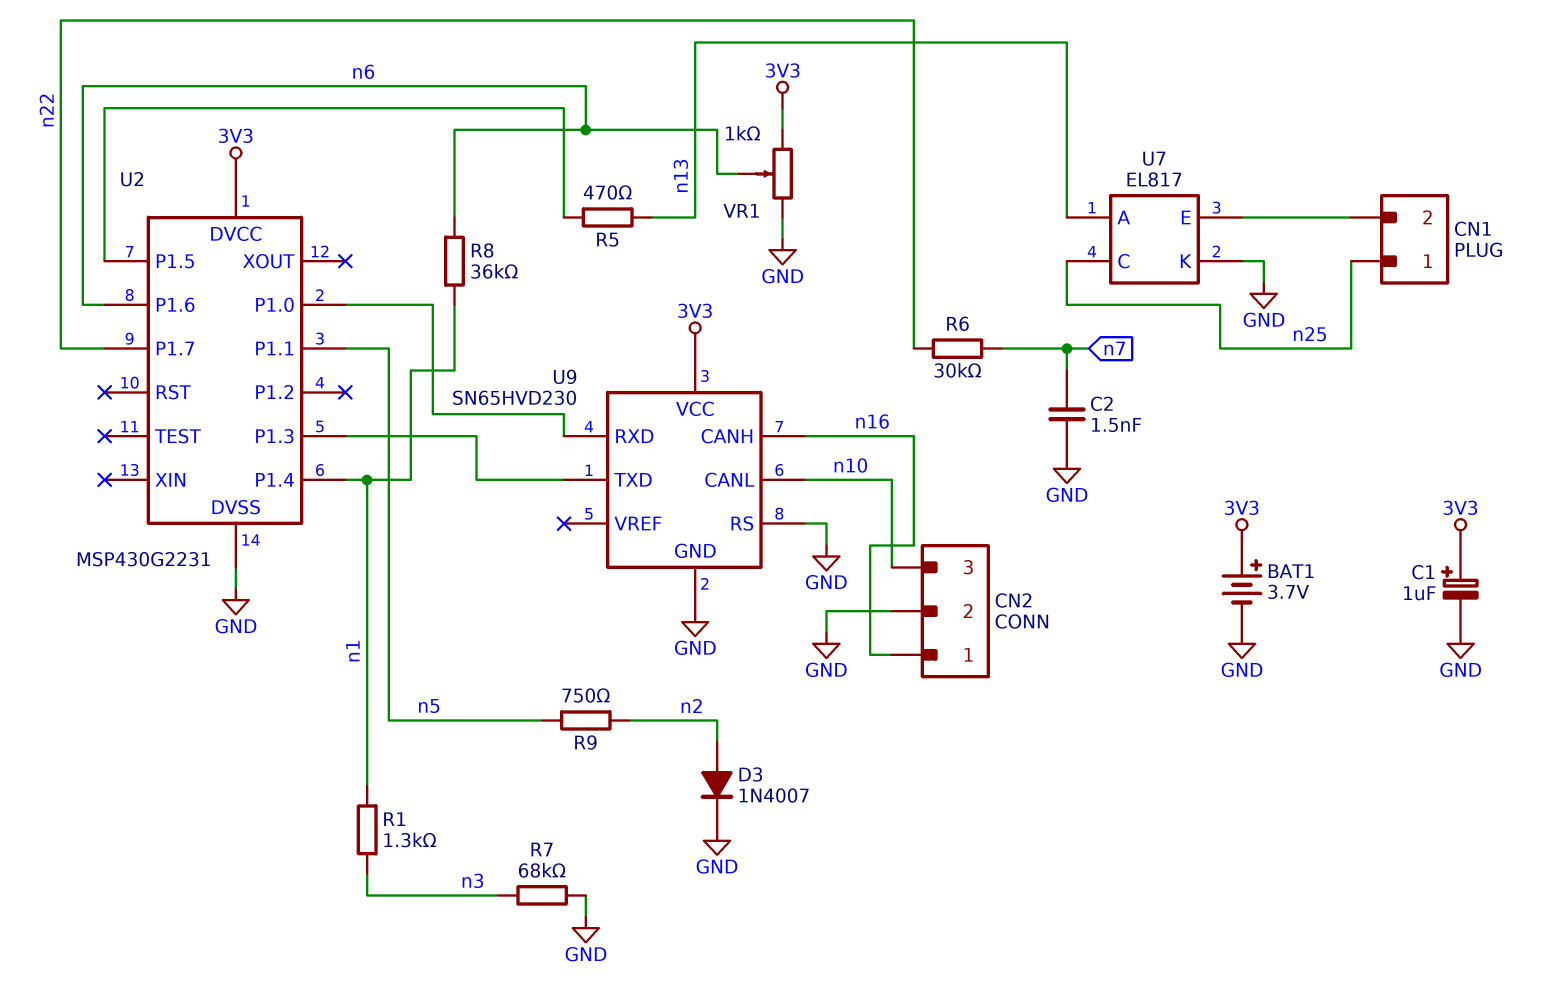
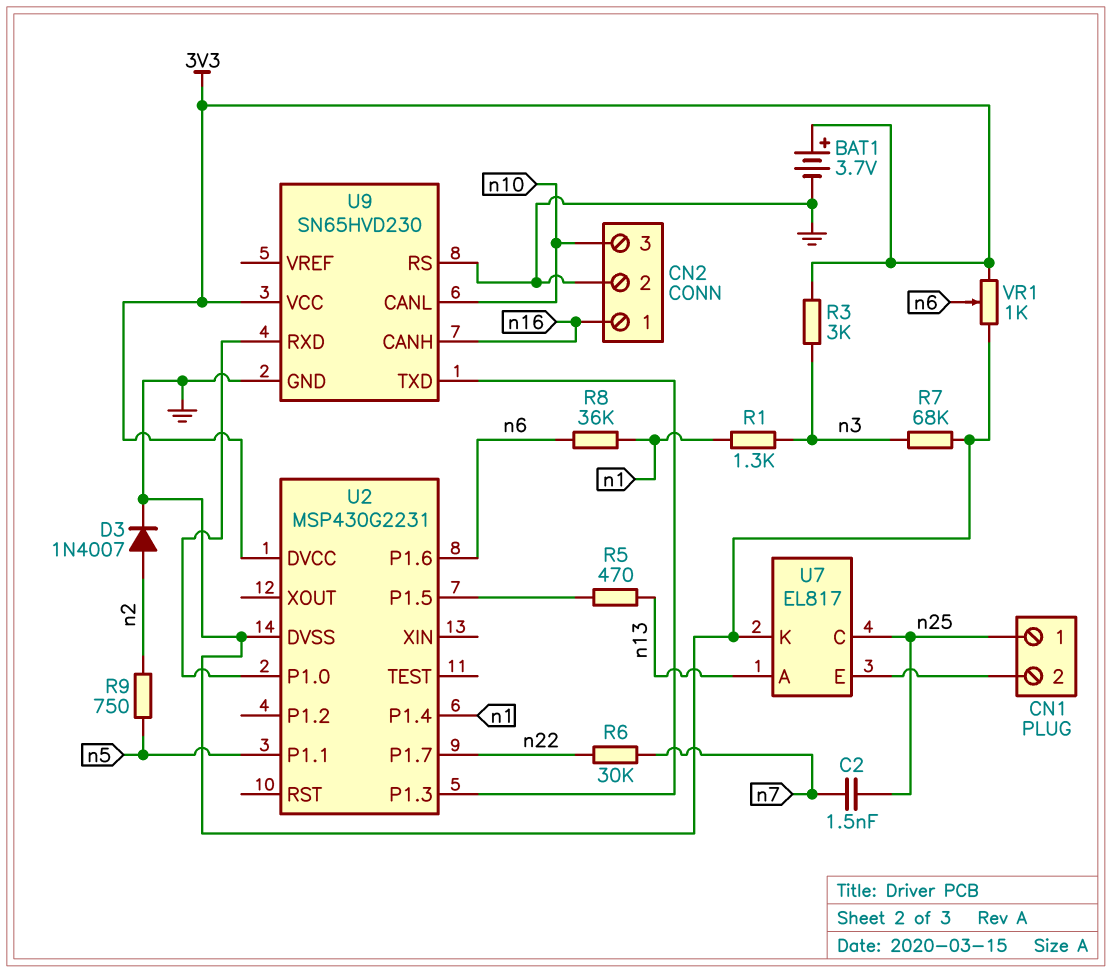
C1: 1uF (plus 3V3, minus GND) -> none
C2: 1.5nF (GND, n7) -> 1.5nF (n7, n25)
R3: none -> 3k (3V3, n3)

